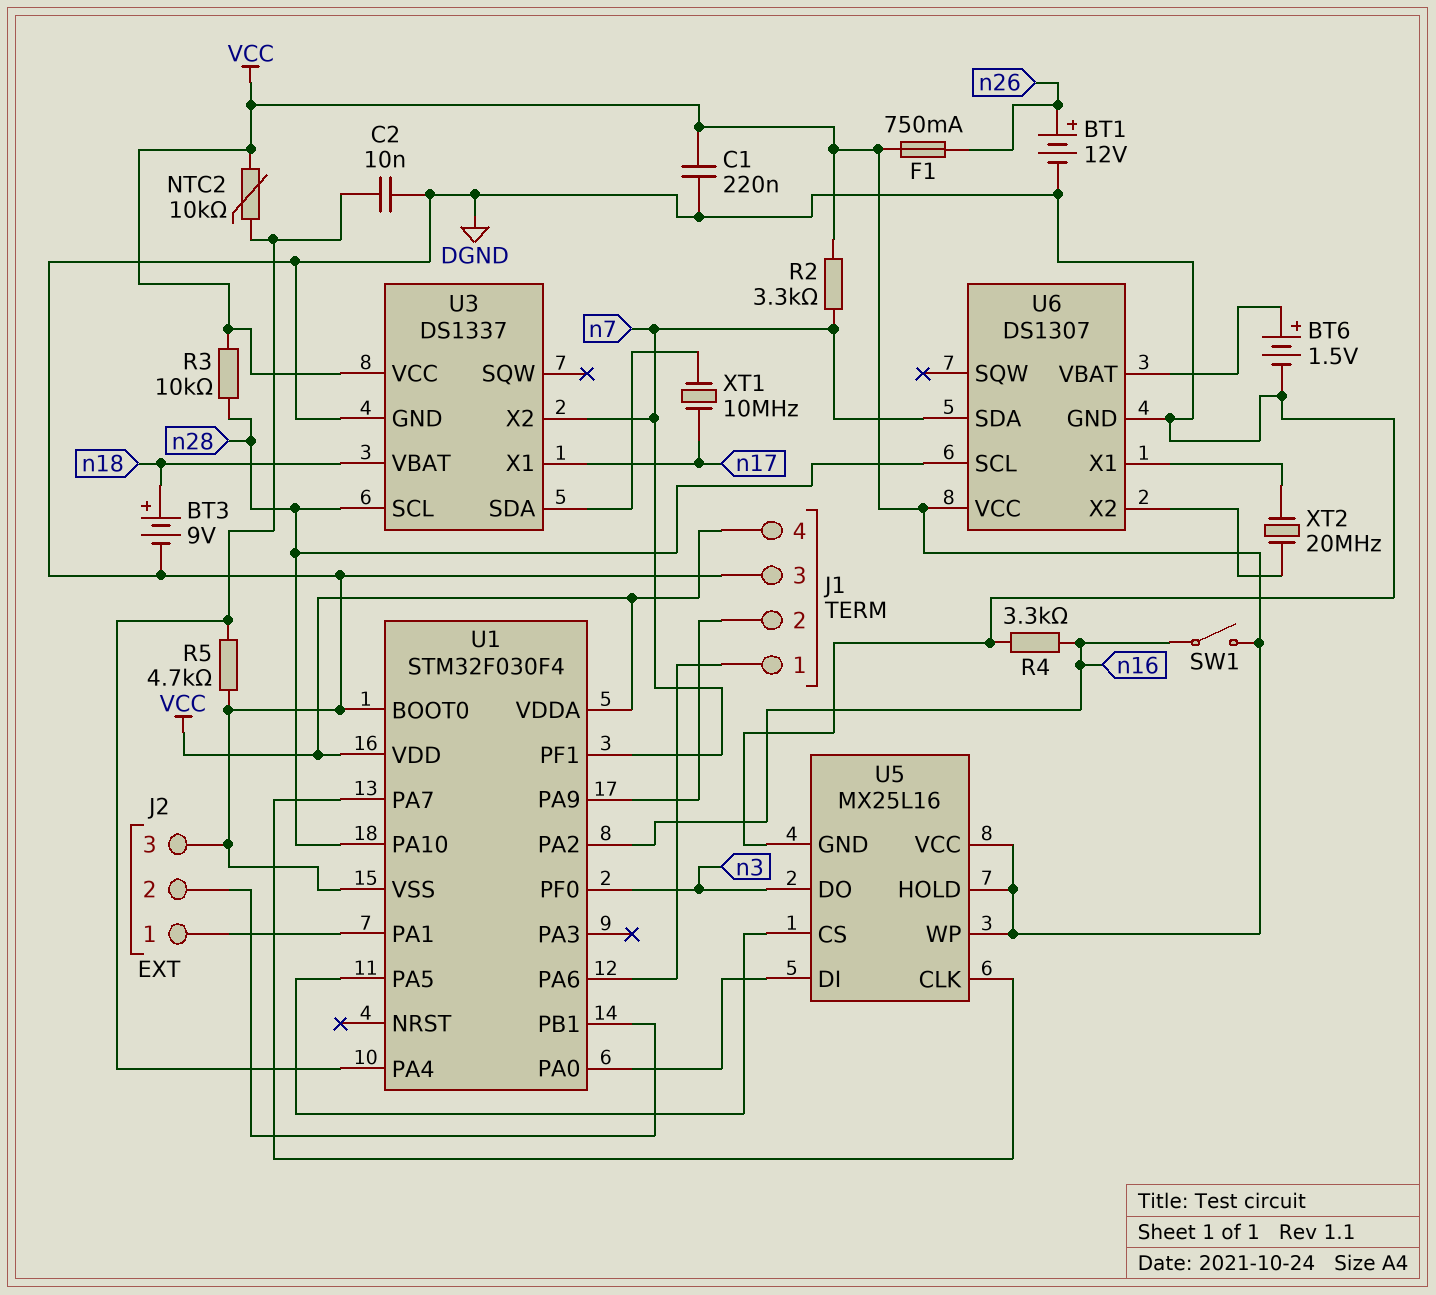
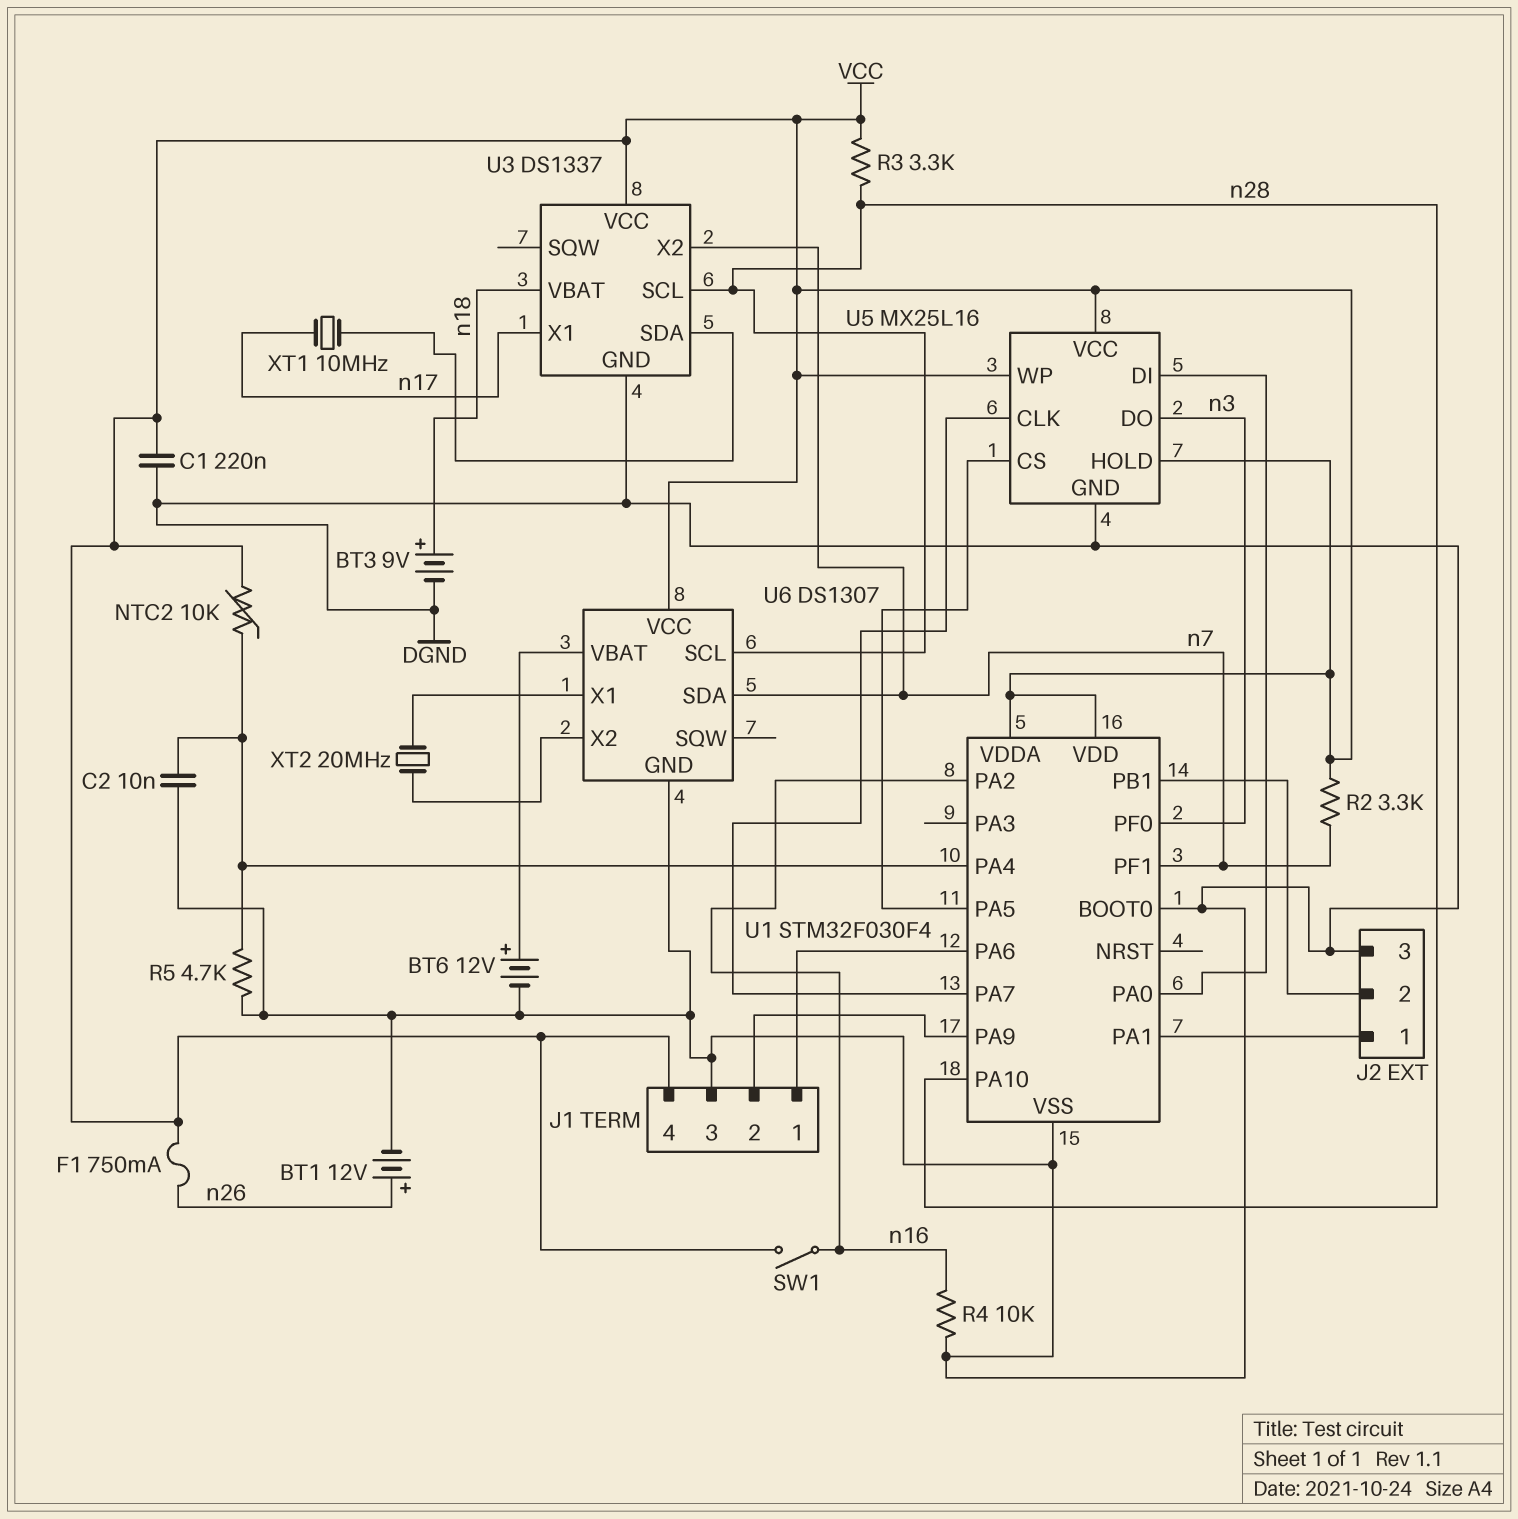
BT6: 1.5V (plus U6/VBAT, minus DGND) -> 12V (plus U6/VBAT, minus DGND)
R3: 10k (VCC, n28) -> 3.3k (VCC, n28)
R4: 3.3k (DGND, n16) -> 10k (DGND, n16)

